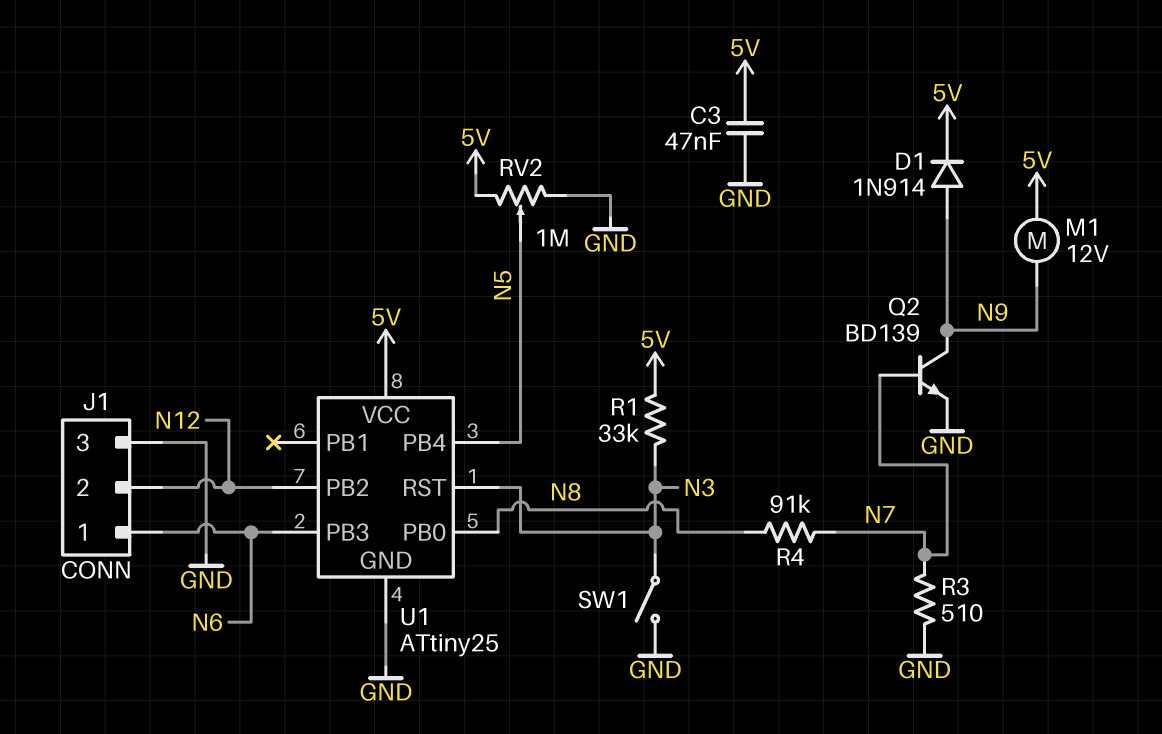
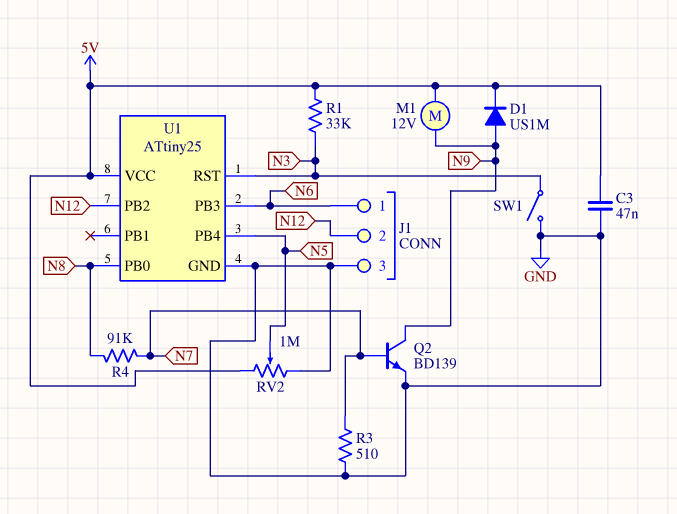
D1: diode 1N914 (A N9, K 5V) -> diode US1M (A N9, K 5V)

